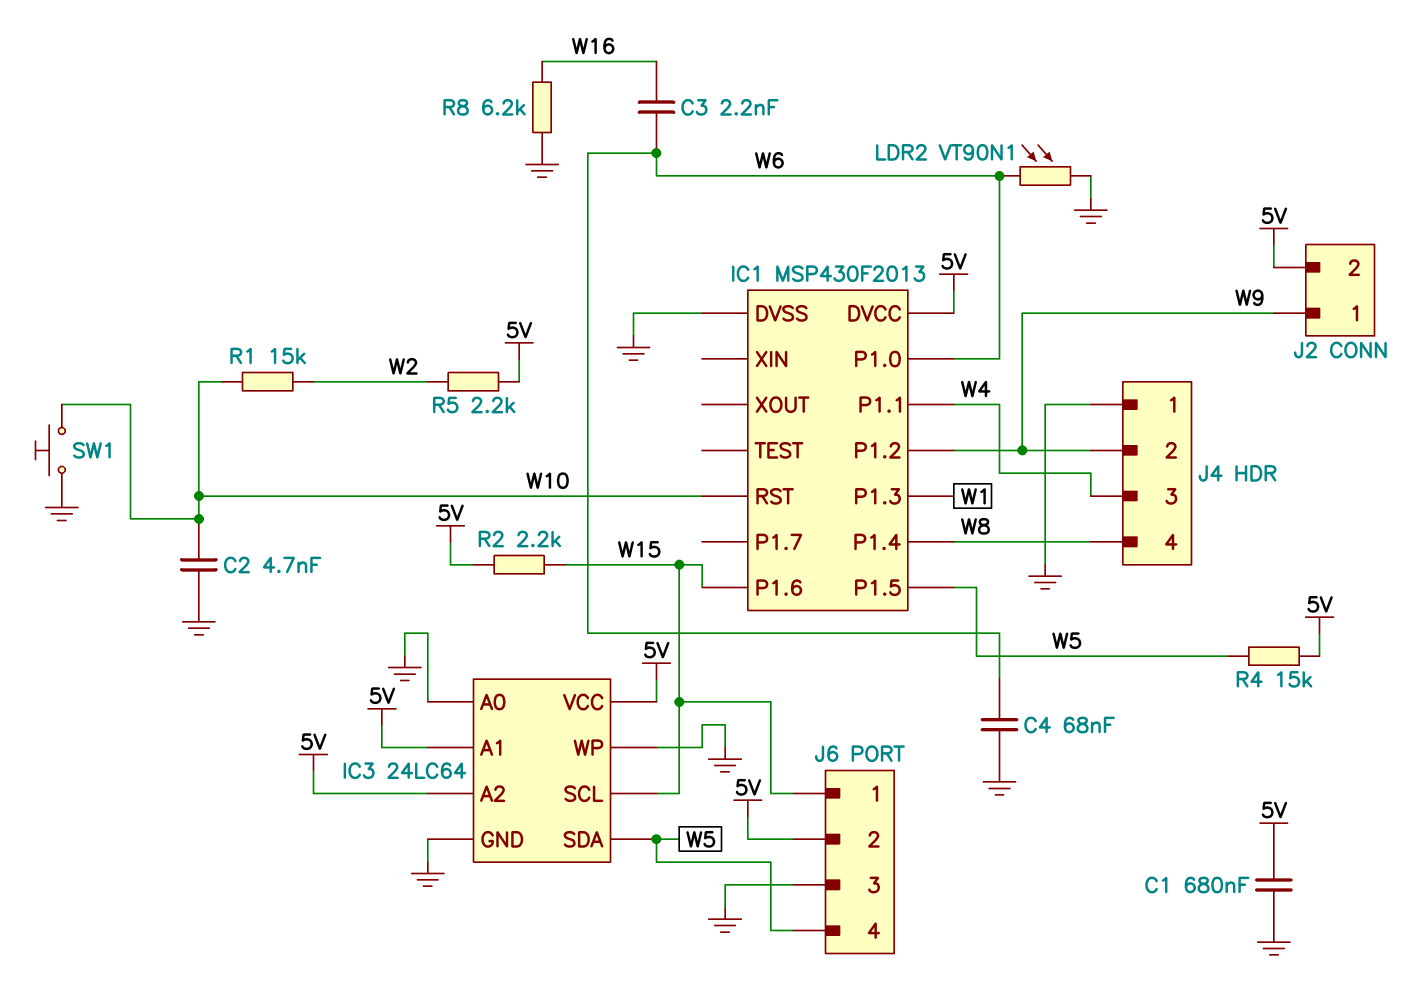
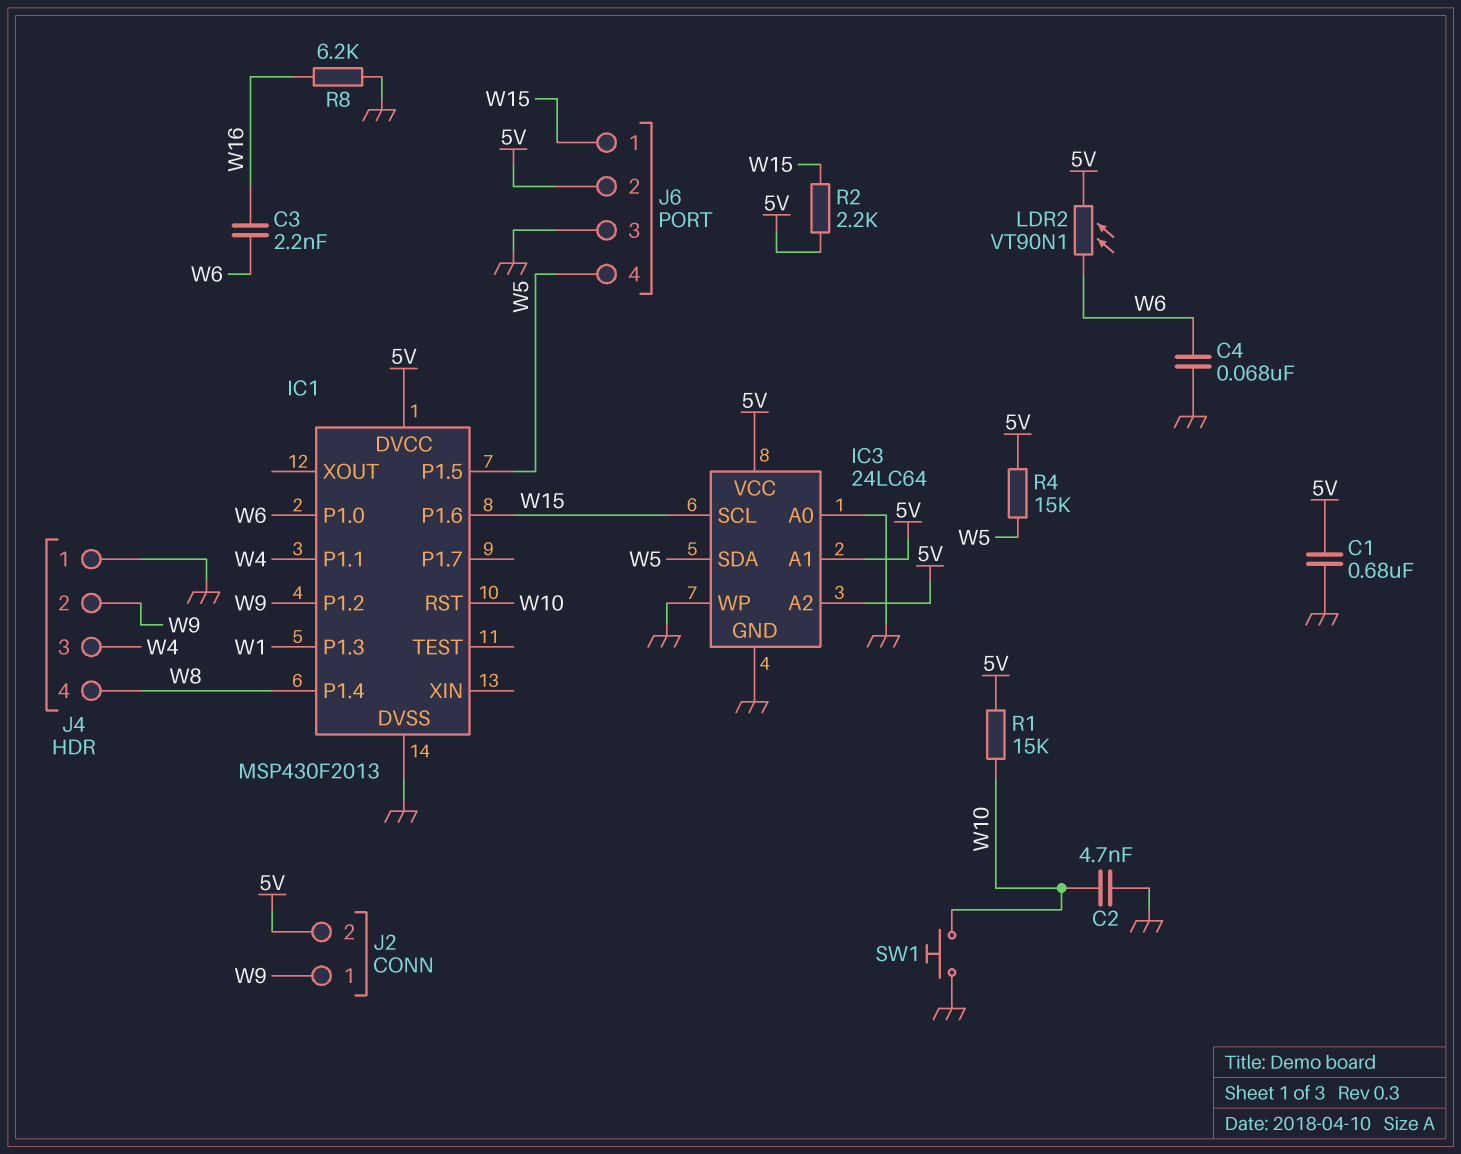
LDR2: VT90N1 (GND, W6) -> VT90N1 (5V, W6)
R1: 15k (W2, W10) -> 15k (5V, W10)
R5: 2.2k (5V, W2) -> none

